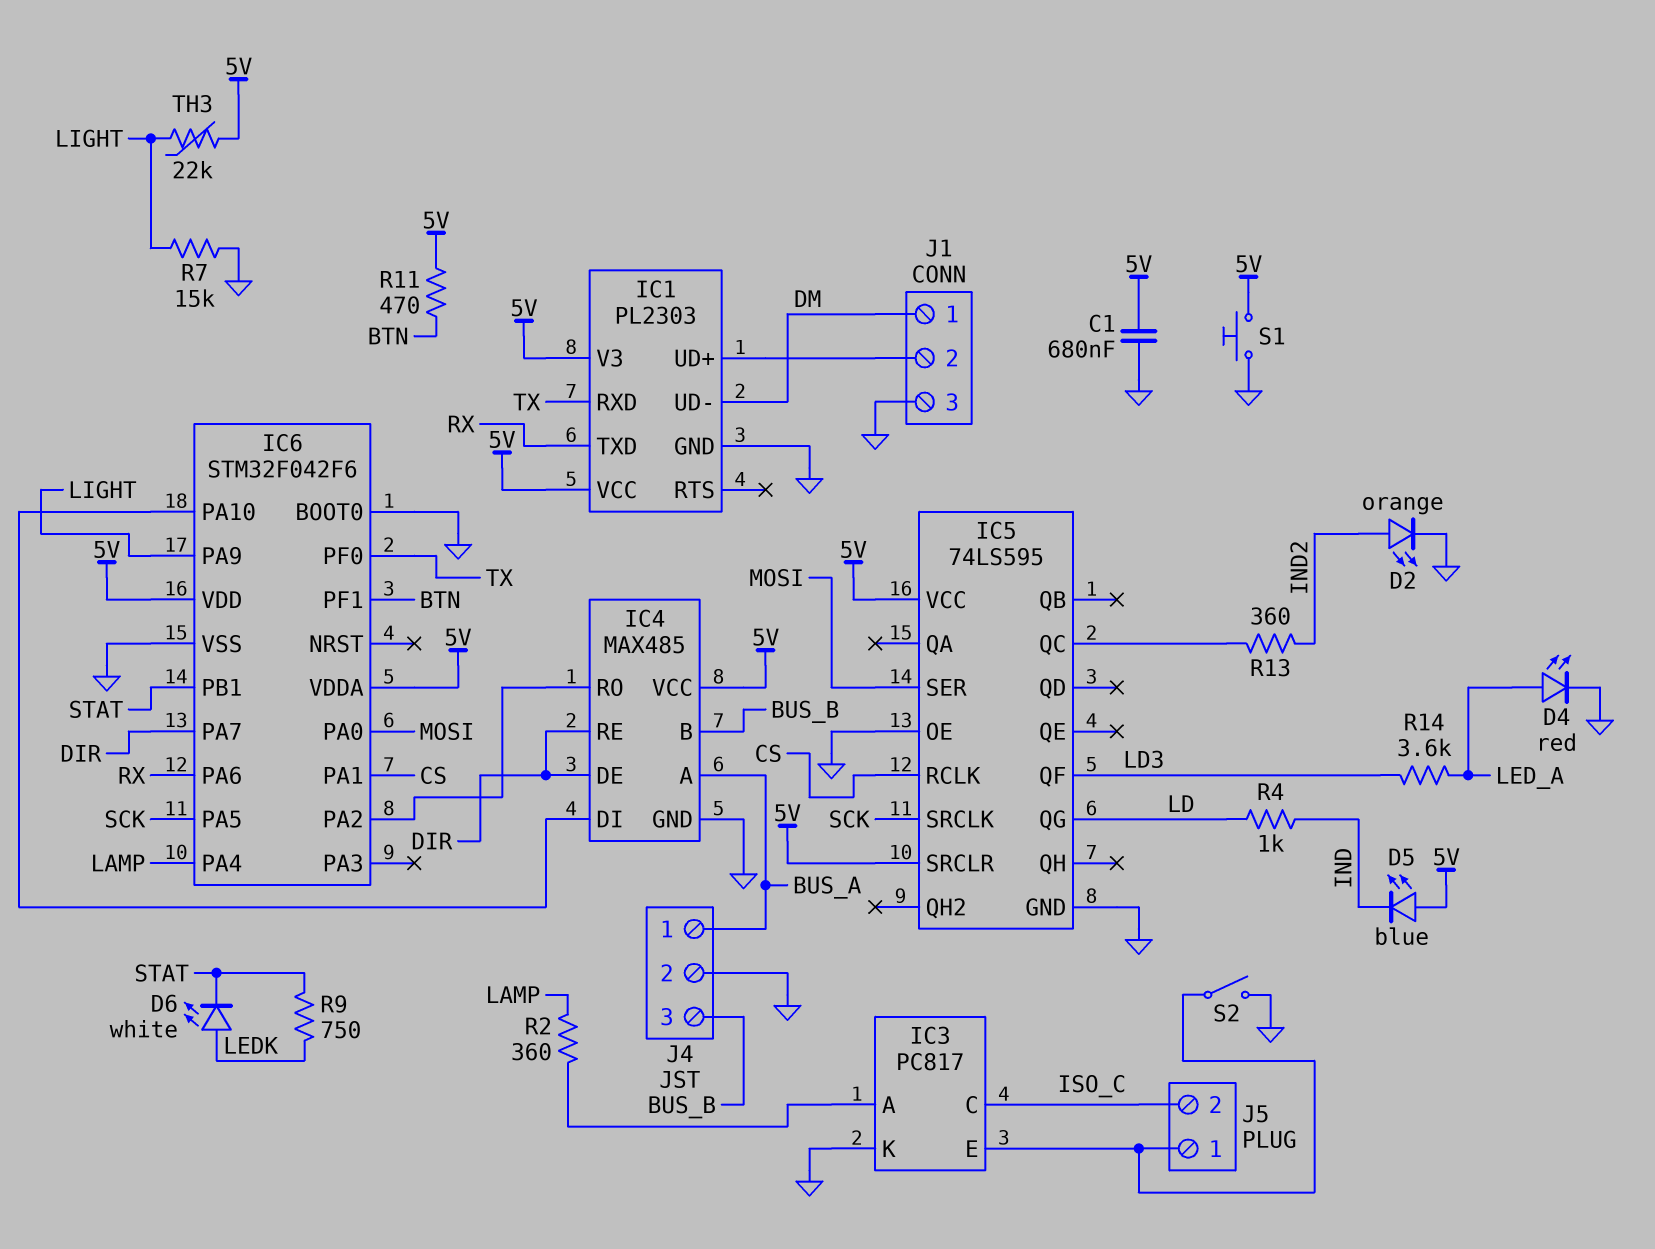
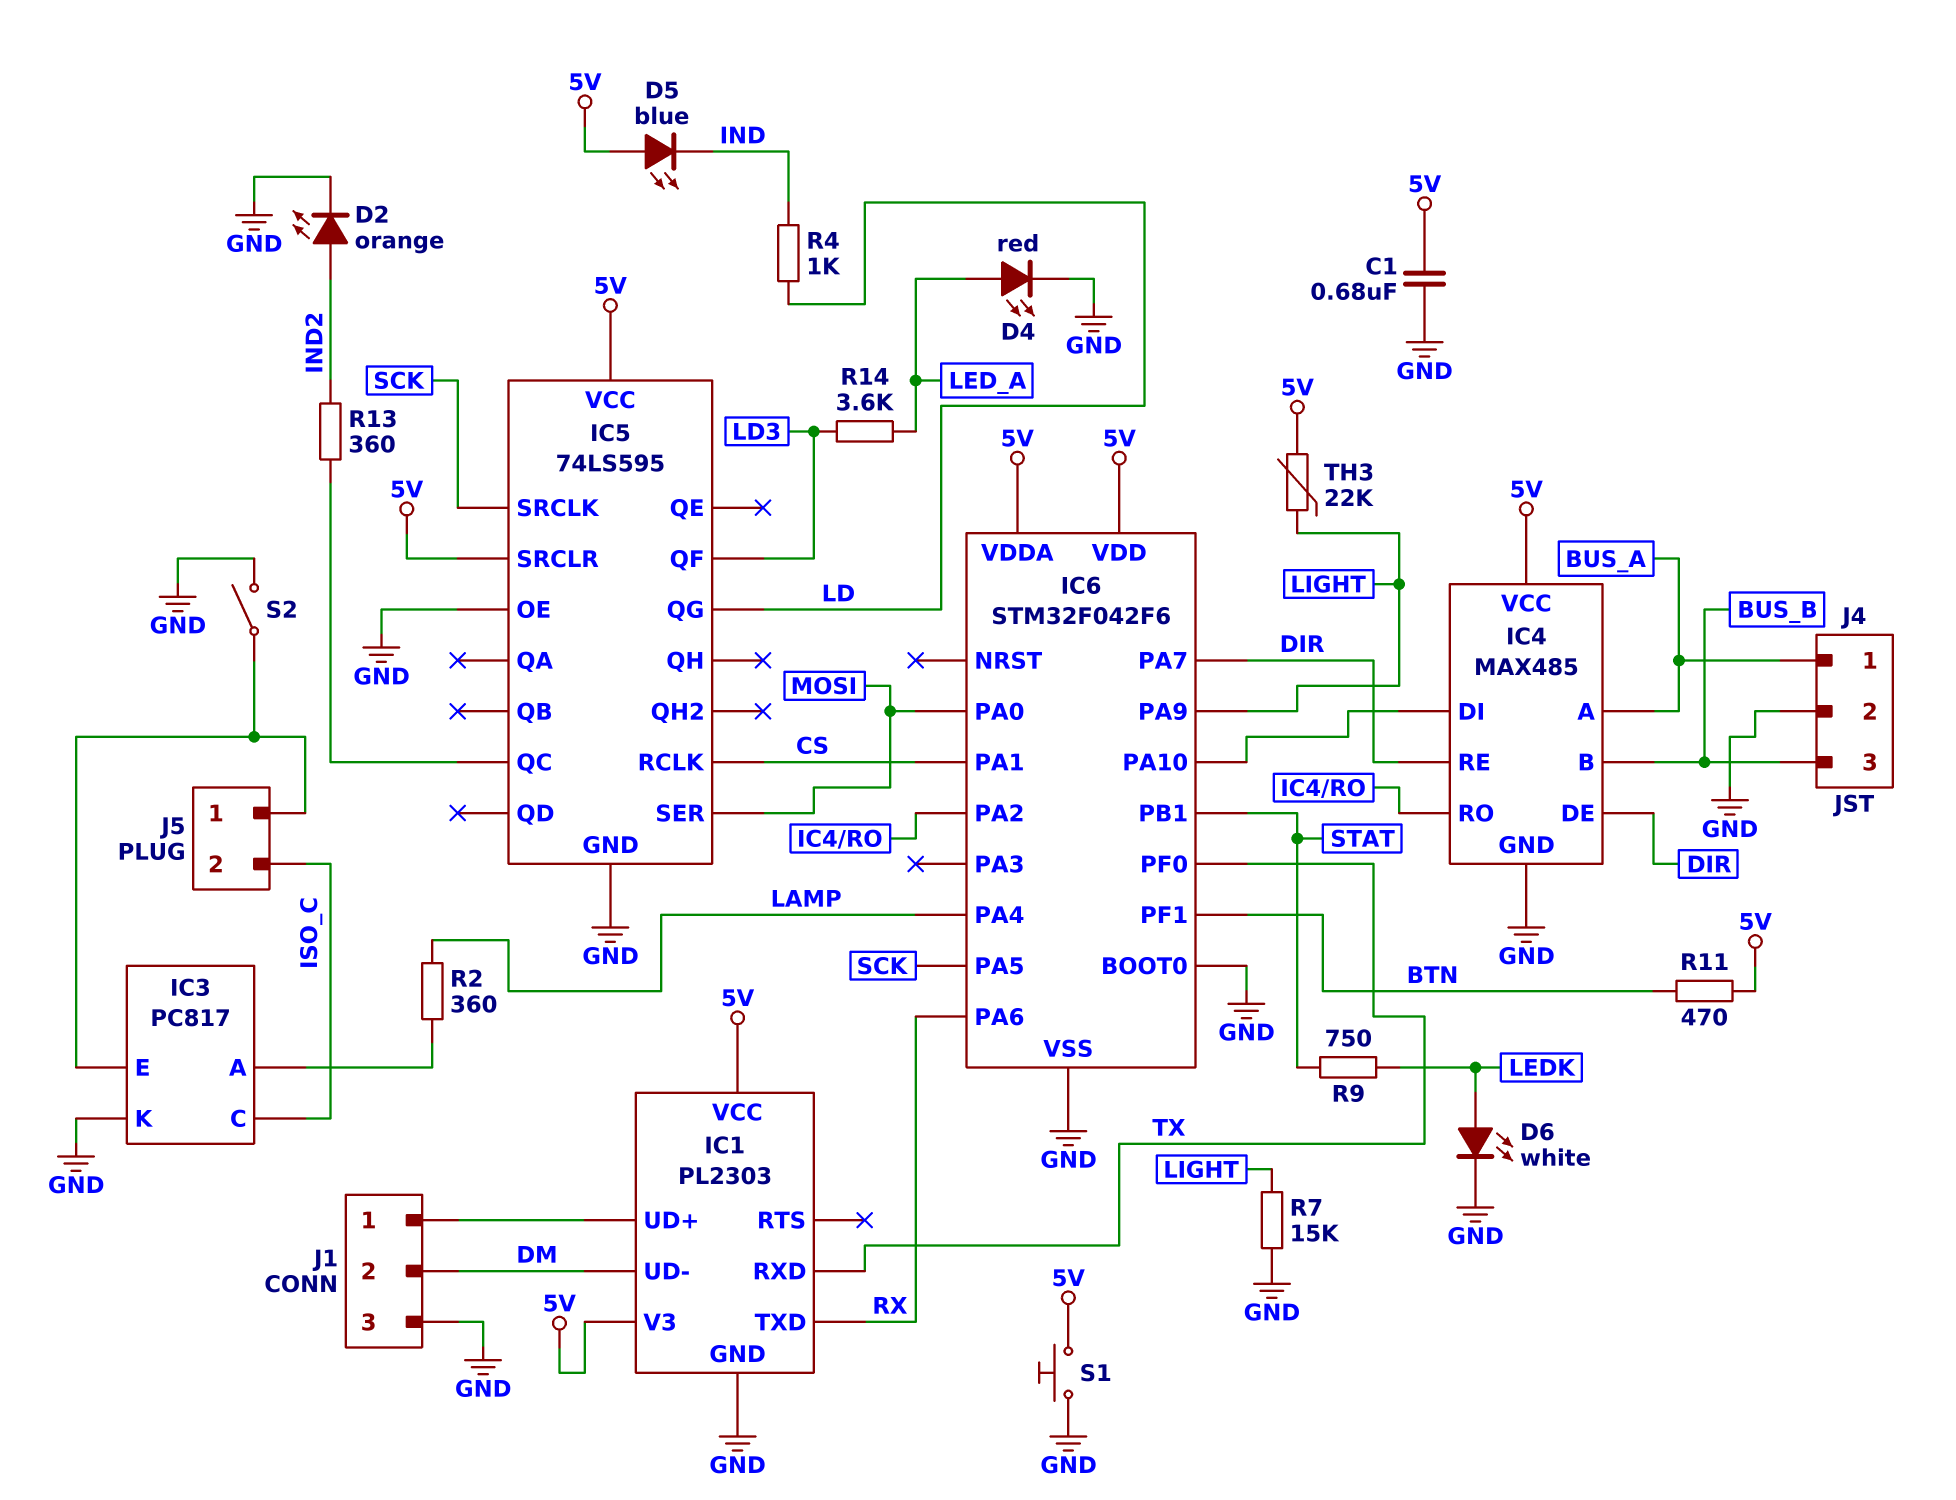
D6: LED white (A LEDK, K STAT) -> LED white (A LEDK, K GND)
J1 pin 1: DM -> IC1/UD+
J1 pin 2: IC1/UD+ -> DM

